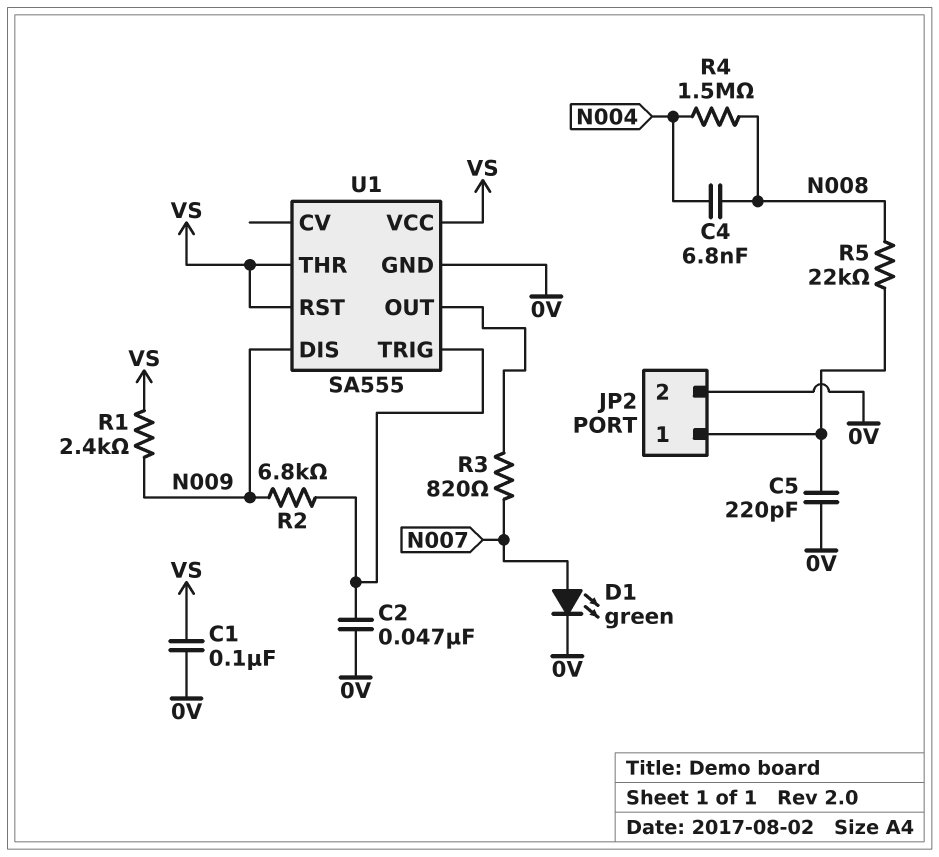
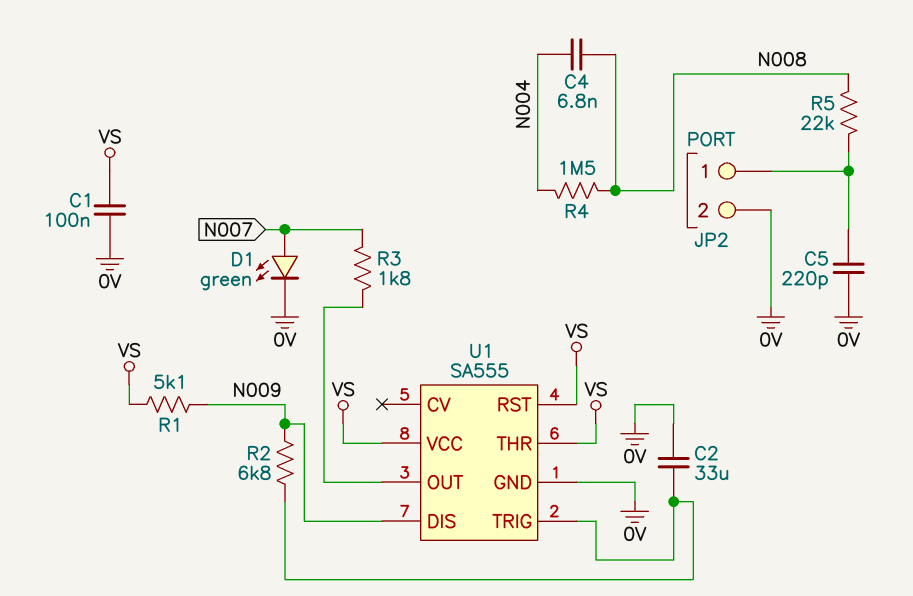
C2: 47nF (0V, U1/TRIG) -> 33uF (0V, U1/TRIG)
R1: 2.4k (N009, VS) -> 5.1k (N009, VS)
R3: 820 (N007, U1/OUT) -> 1.8k (N007, U1/OUT)

